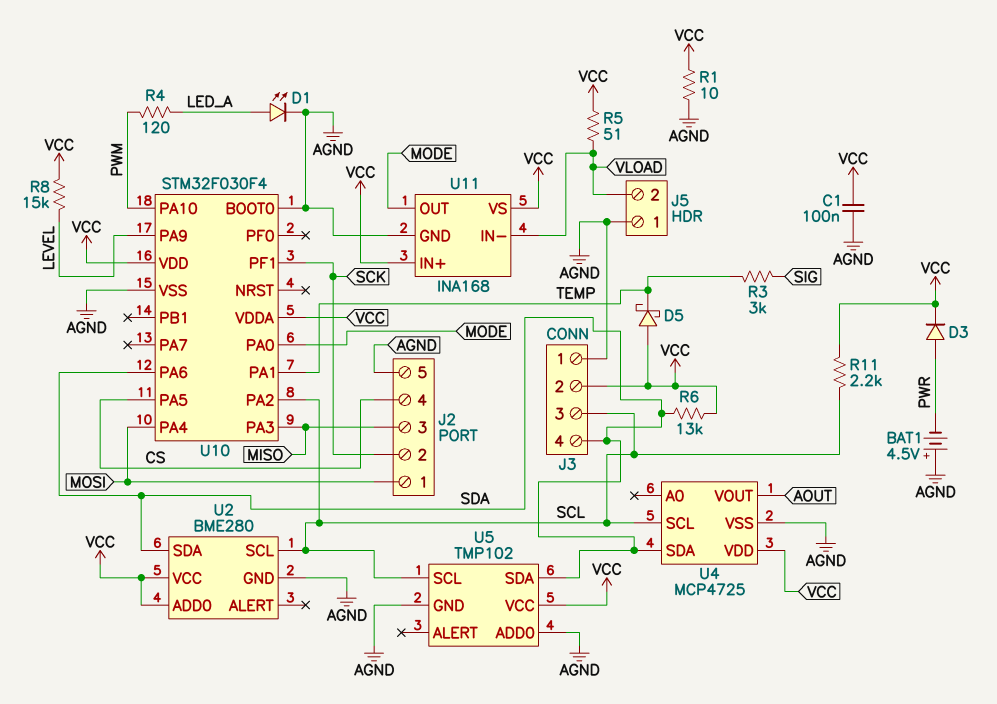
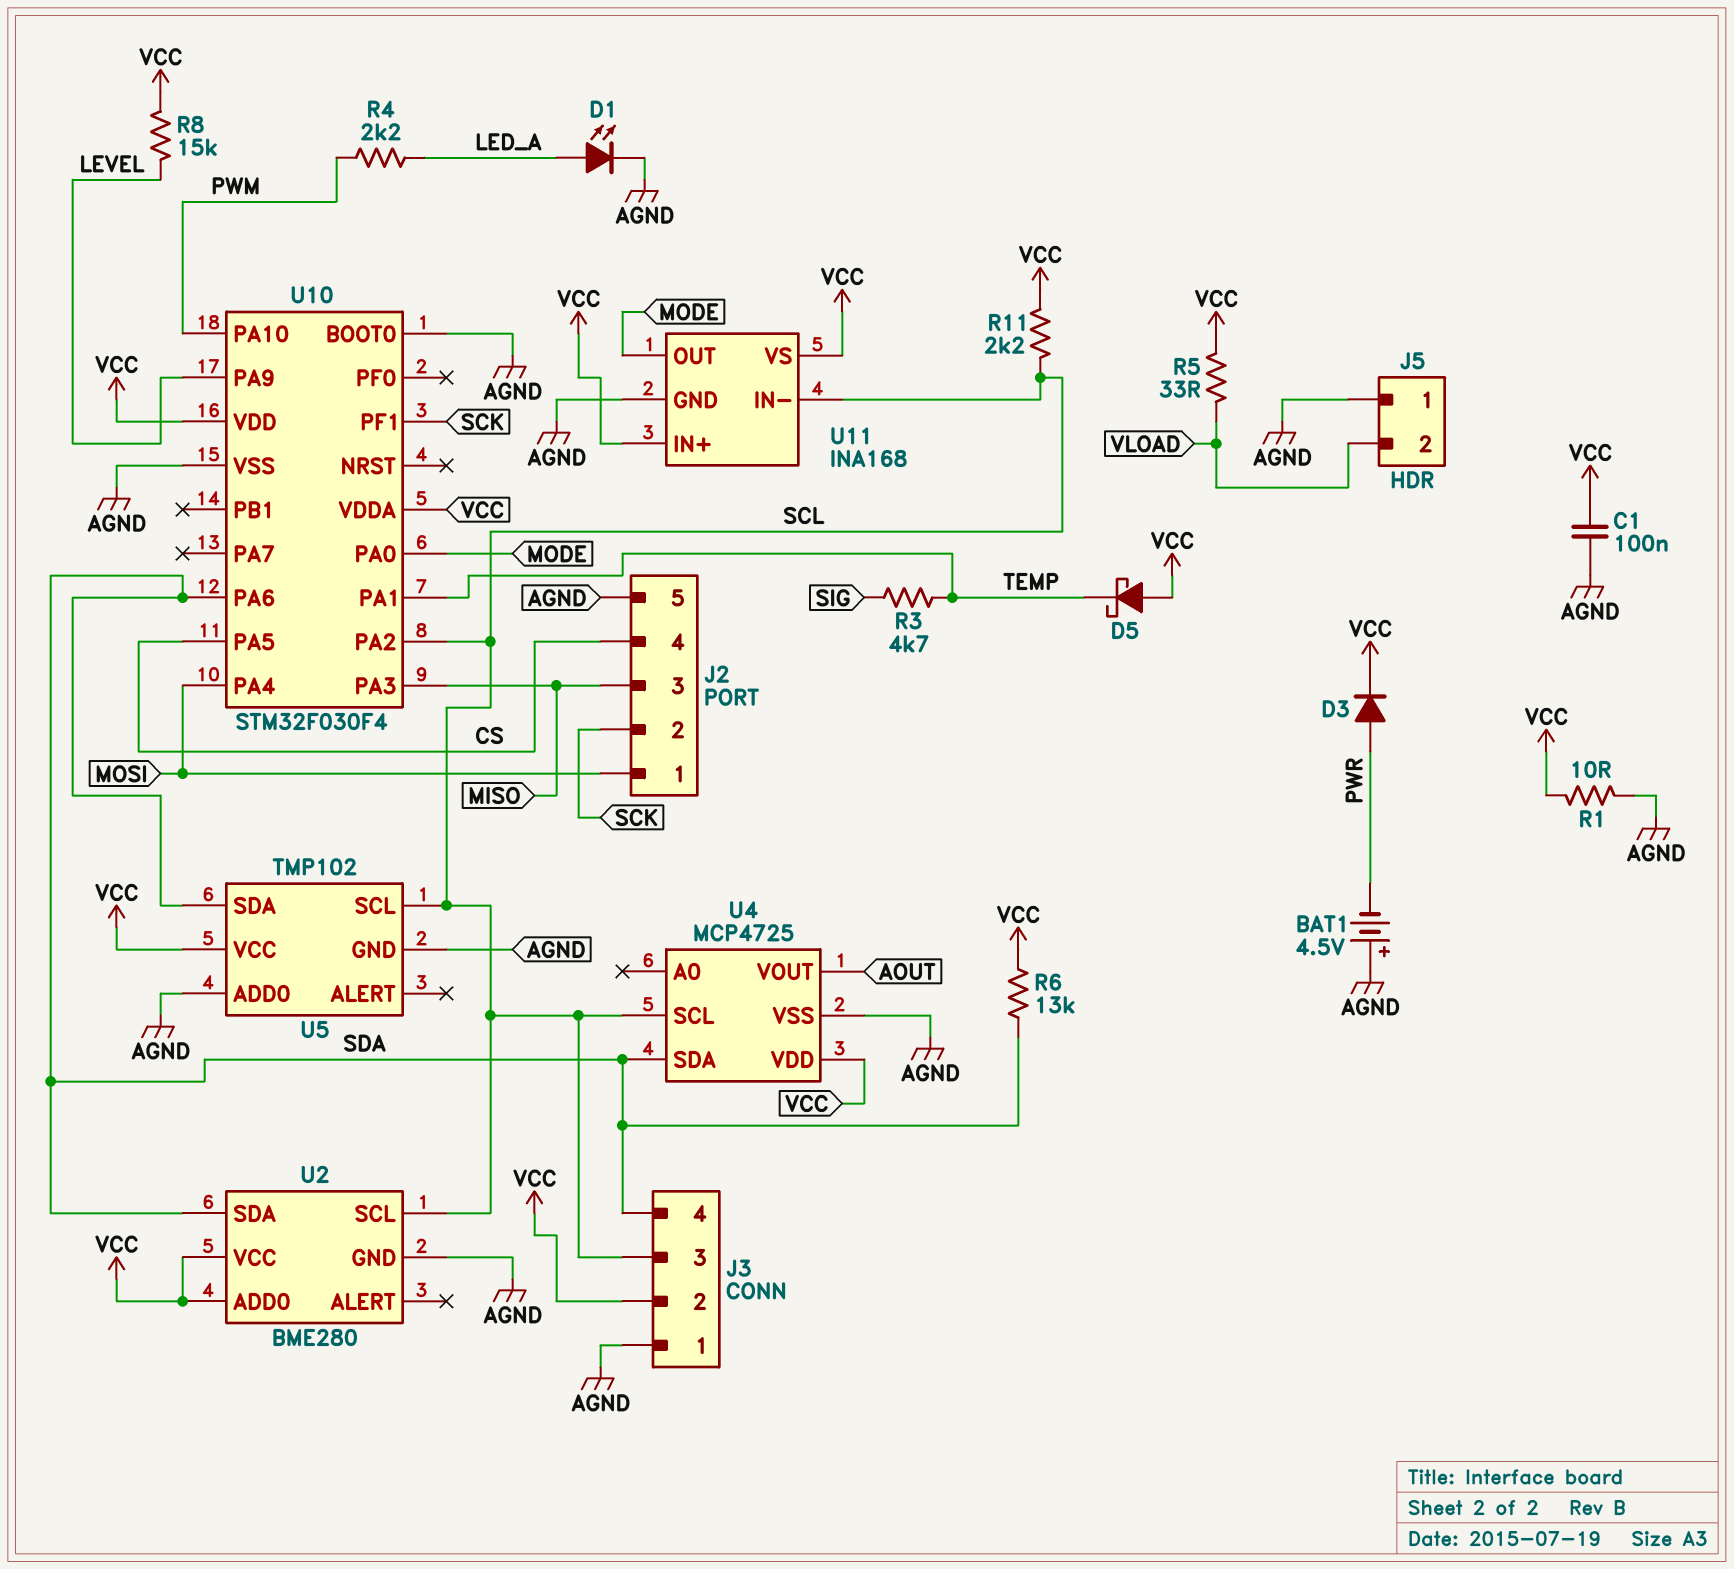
R3: 3k (SIG, TEMP) -> 4.7k (SIG, TEMP)
R4: 120 (LED_A, PWM) -> 2.2k (LED_A, PWM)
R5: 51 (VCC, VLOAD) -> 33 (VCC, VLOAD)
U11 pin IN-: VLOAD -> SCL

